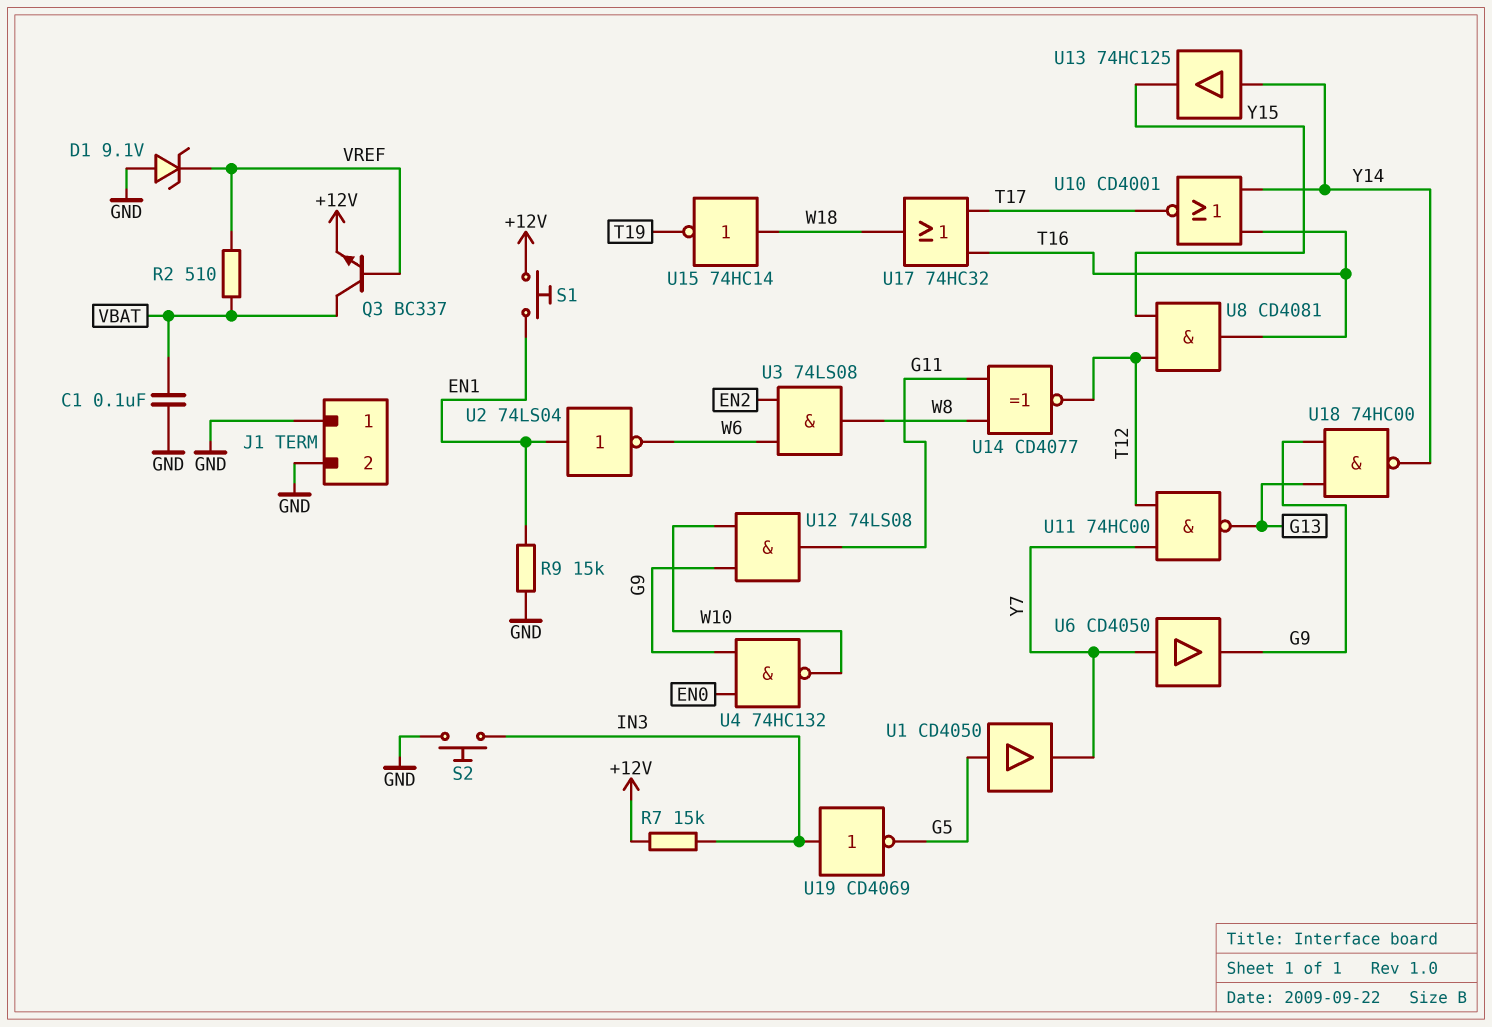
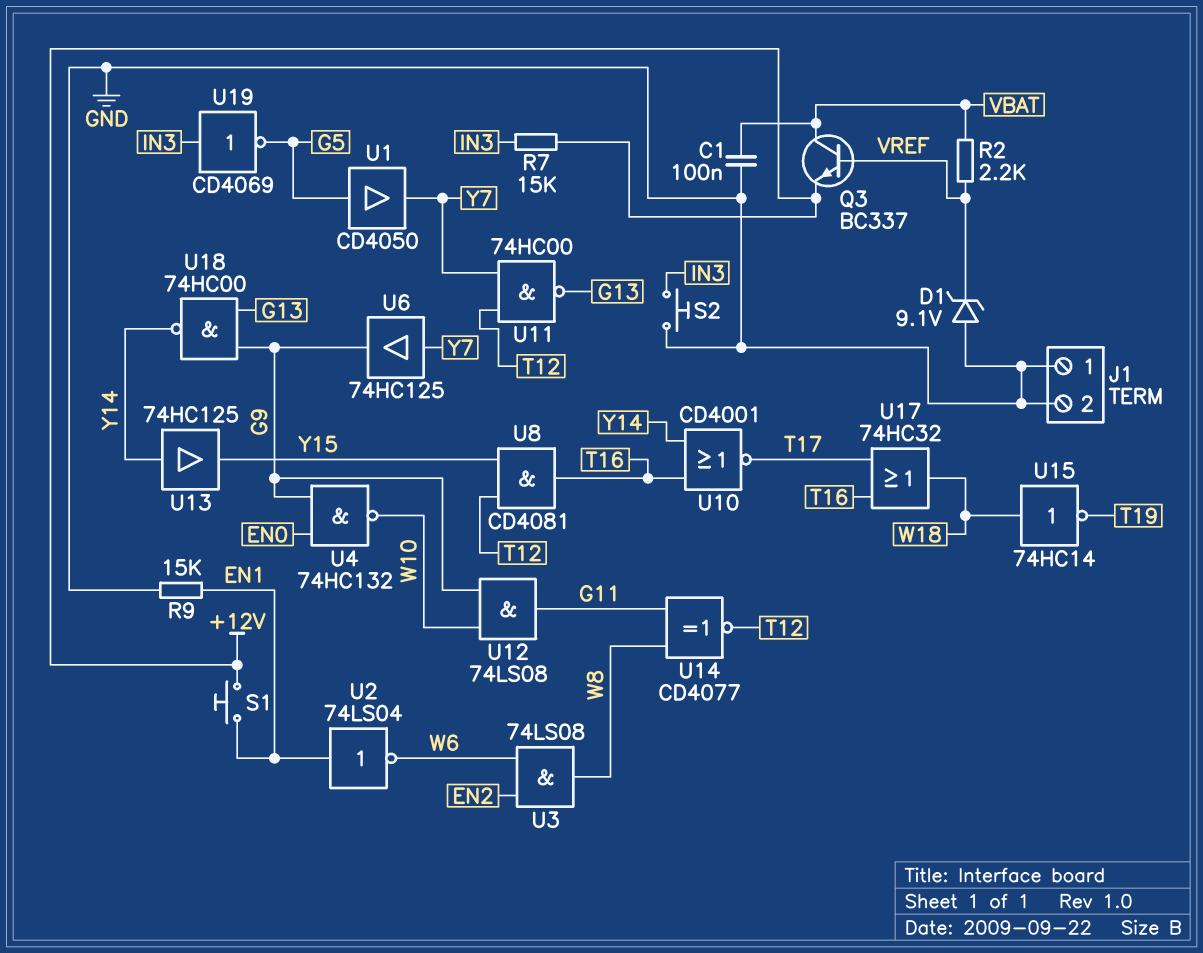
R2: 510 (VBAT, VREF) -> 2.2k (VBAT, VREF)
U6: buffer CD4050 (in Y7, out G9) -> buffer 74HC125 (in Y7, out G9)

